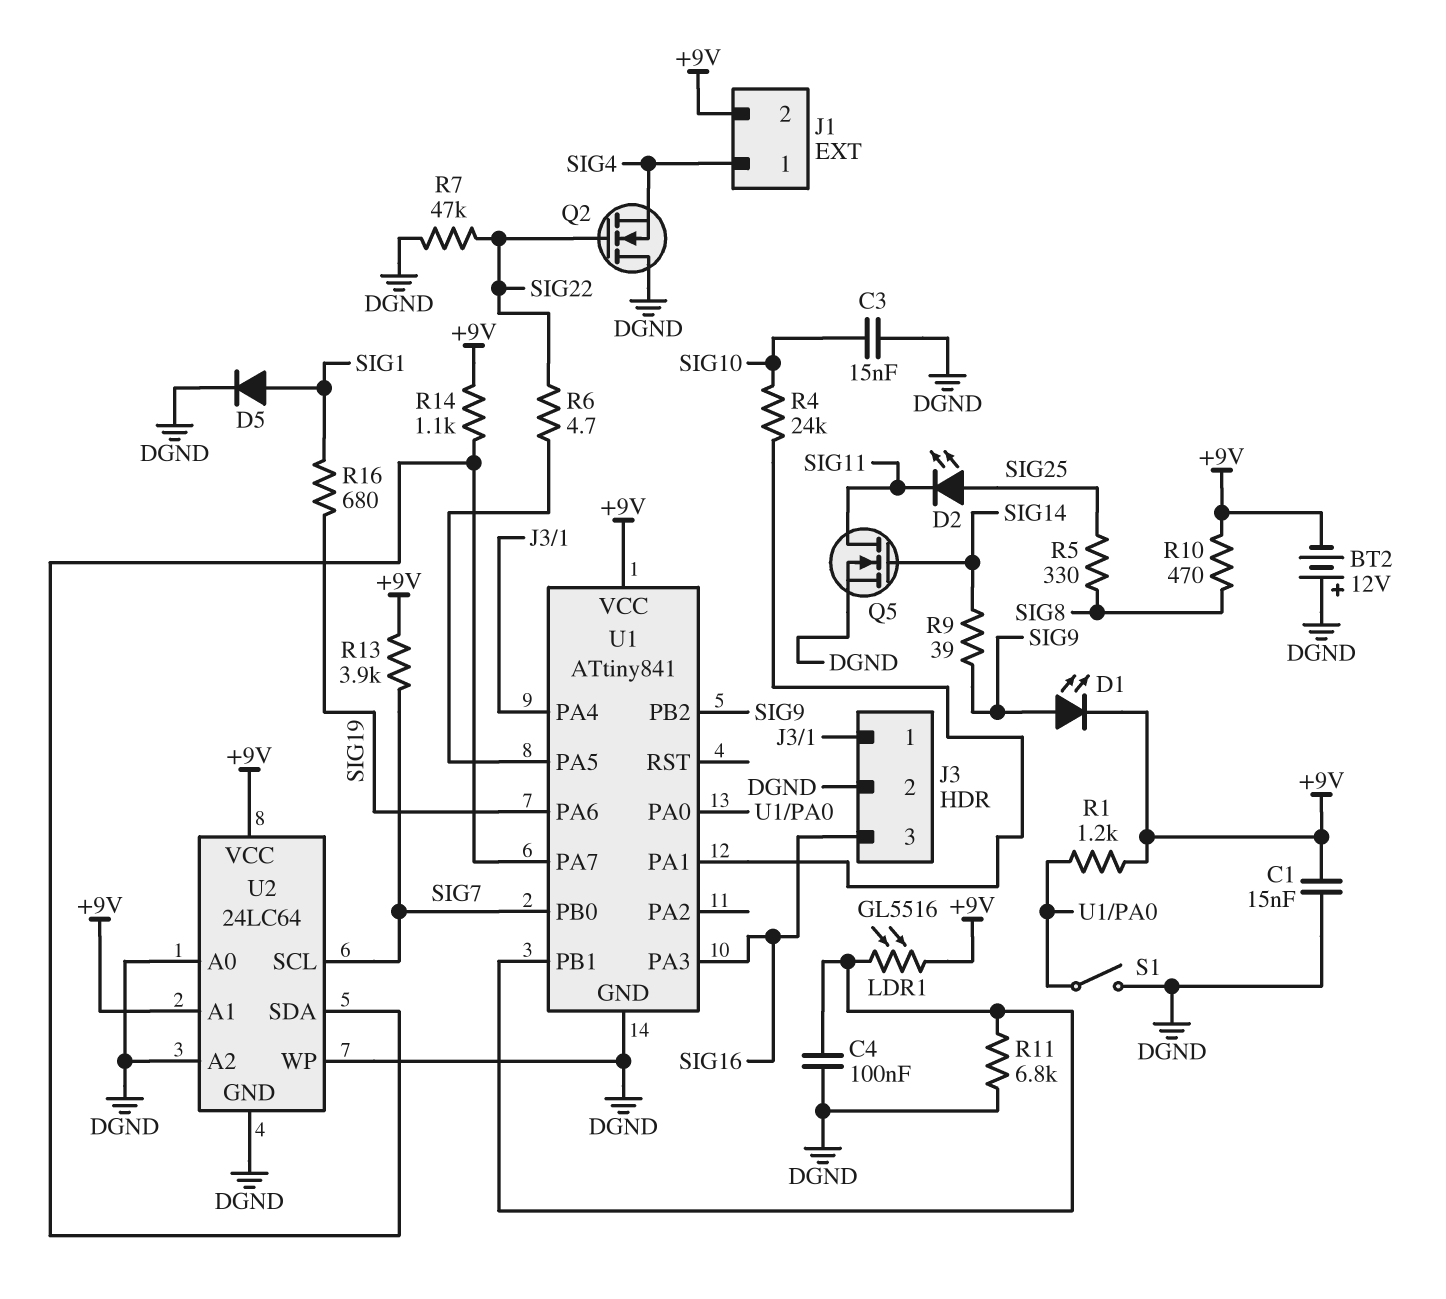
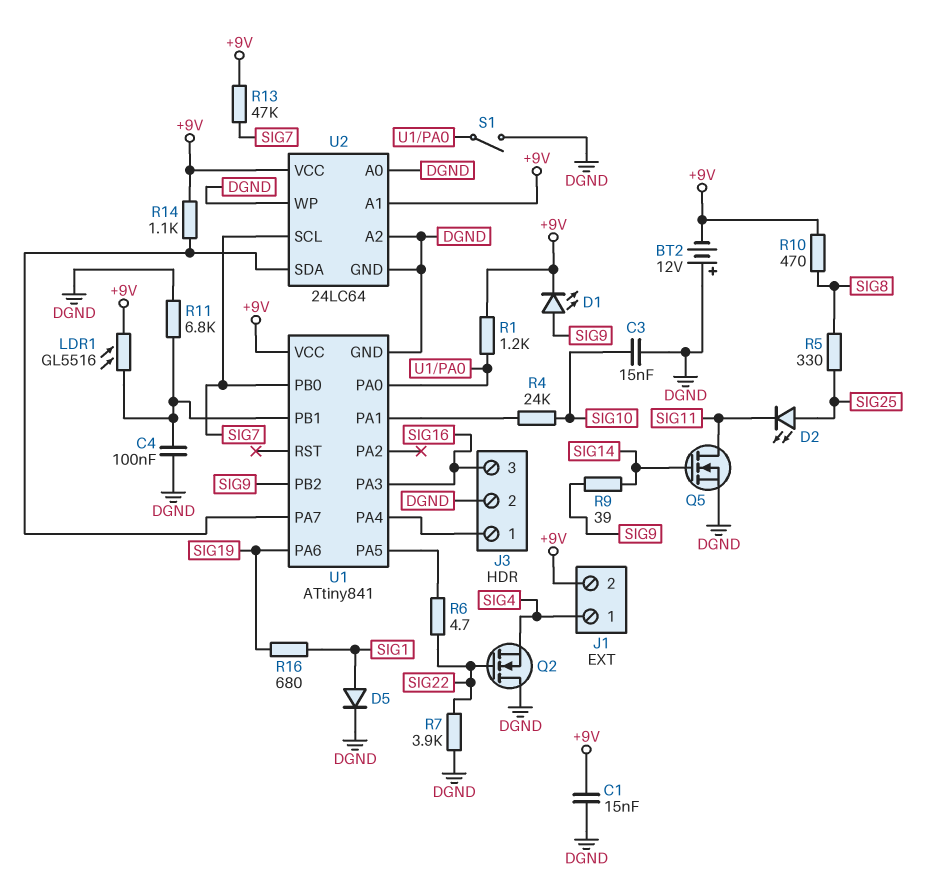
R7: 47k (DGND, SIG22) -> 3.9k (DGND, SIG22)
R13: 3.9k (+9V, SIG7) -> 47k (+9V, SIG7)

